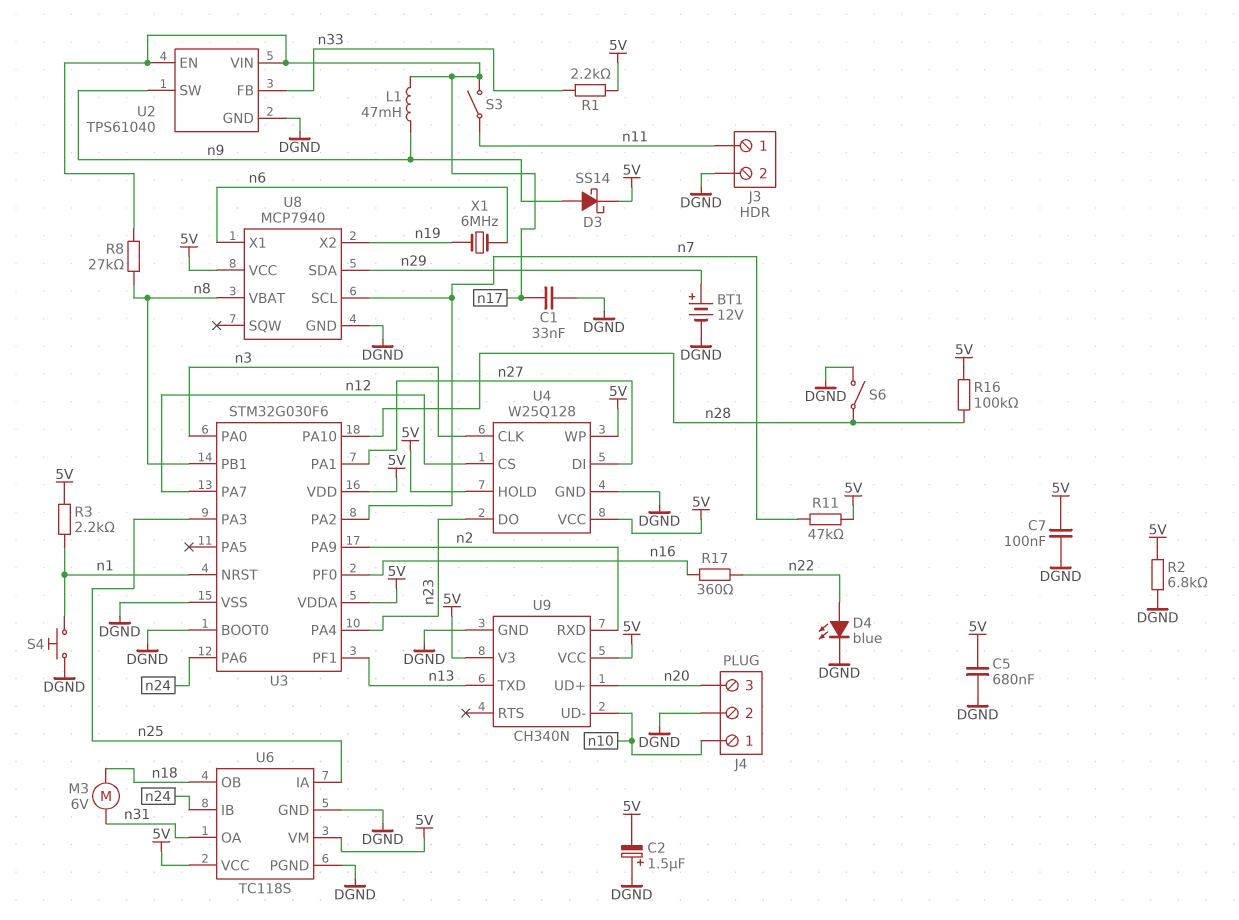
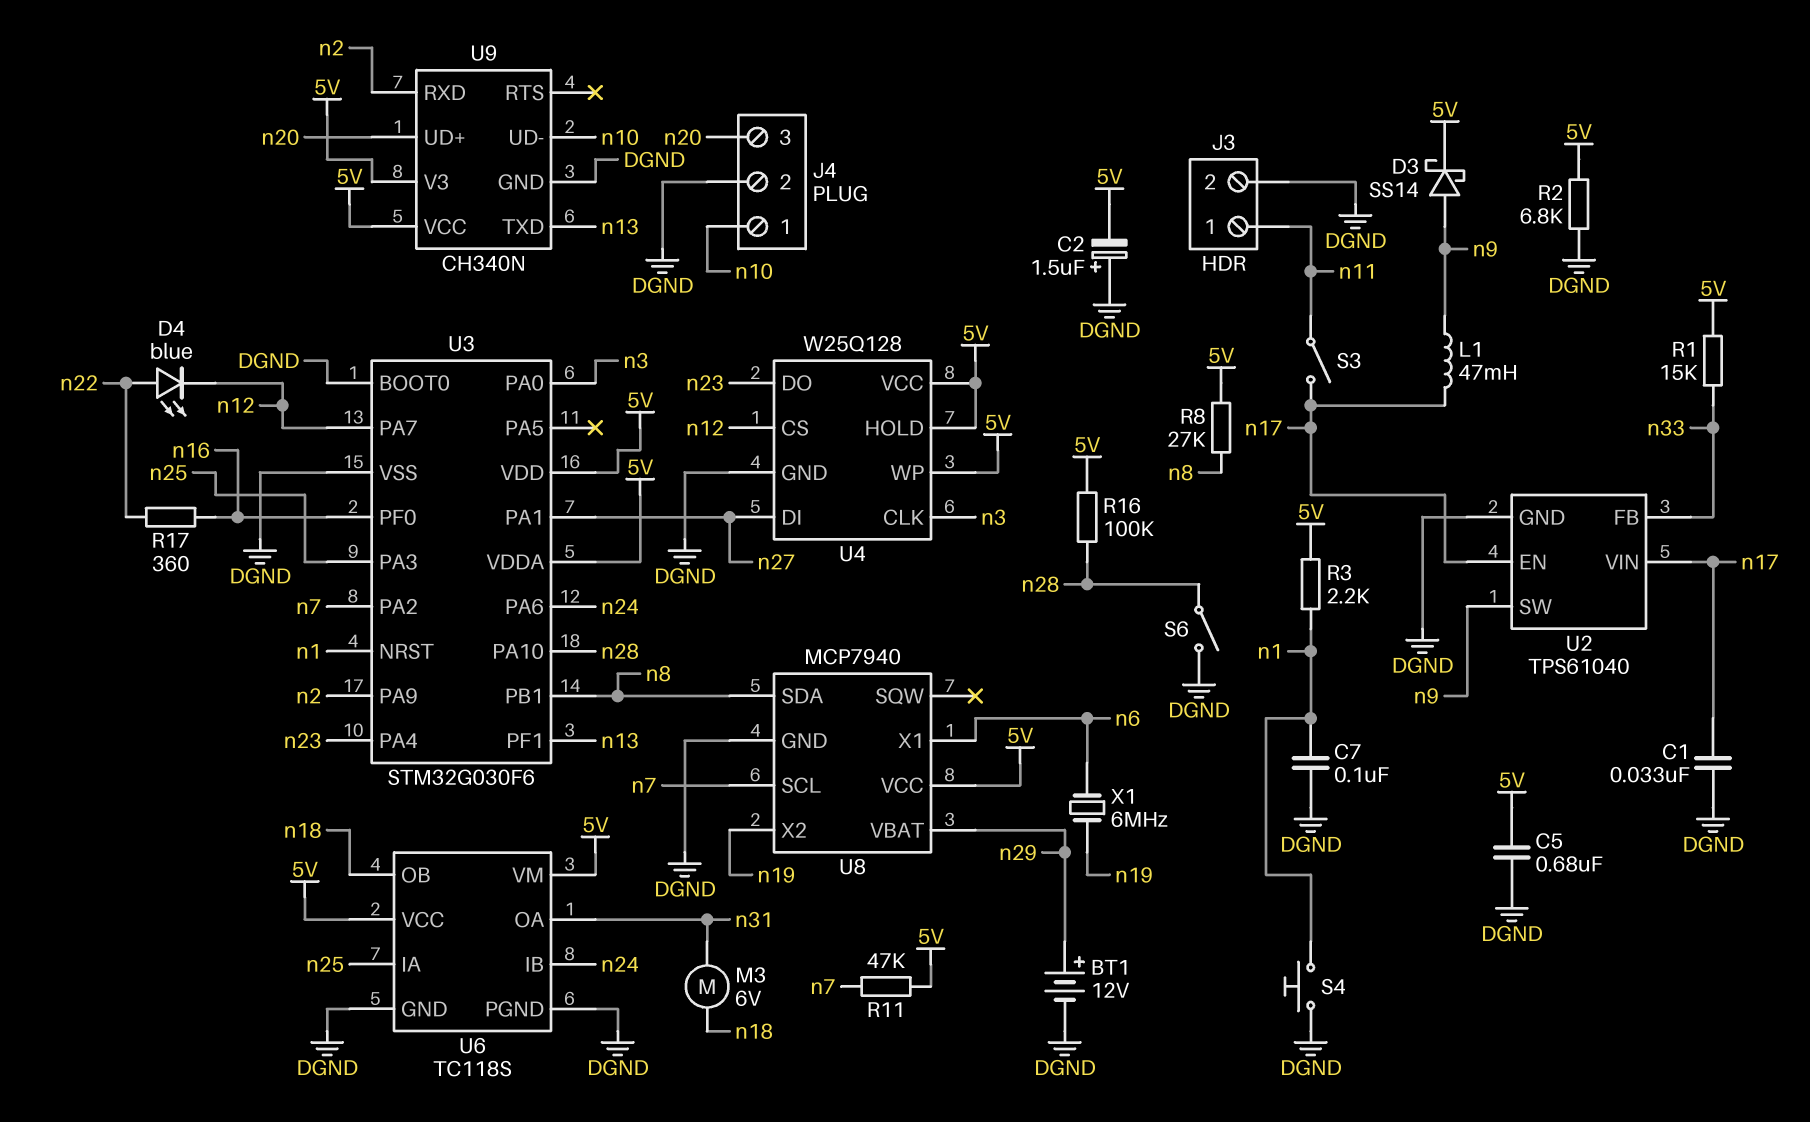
C7: 100nF (5V, DGND) -> 100nF (DGND, n1)
D4: LED blue (A n22, K DGND) -> LED blue (A n22, K n12)
R1: 2.2k (5V, n33) -> 15k (5V, n33)
R8: 27k (n8, n17) -> 27k (5V, n8)
U8 pin SDA: n29 -> n8
U8 pin VBAT: n8 -> n29

